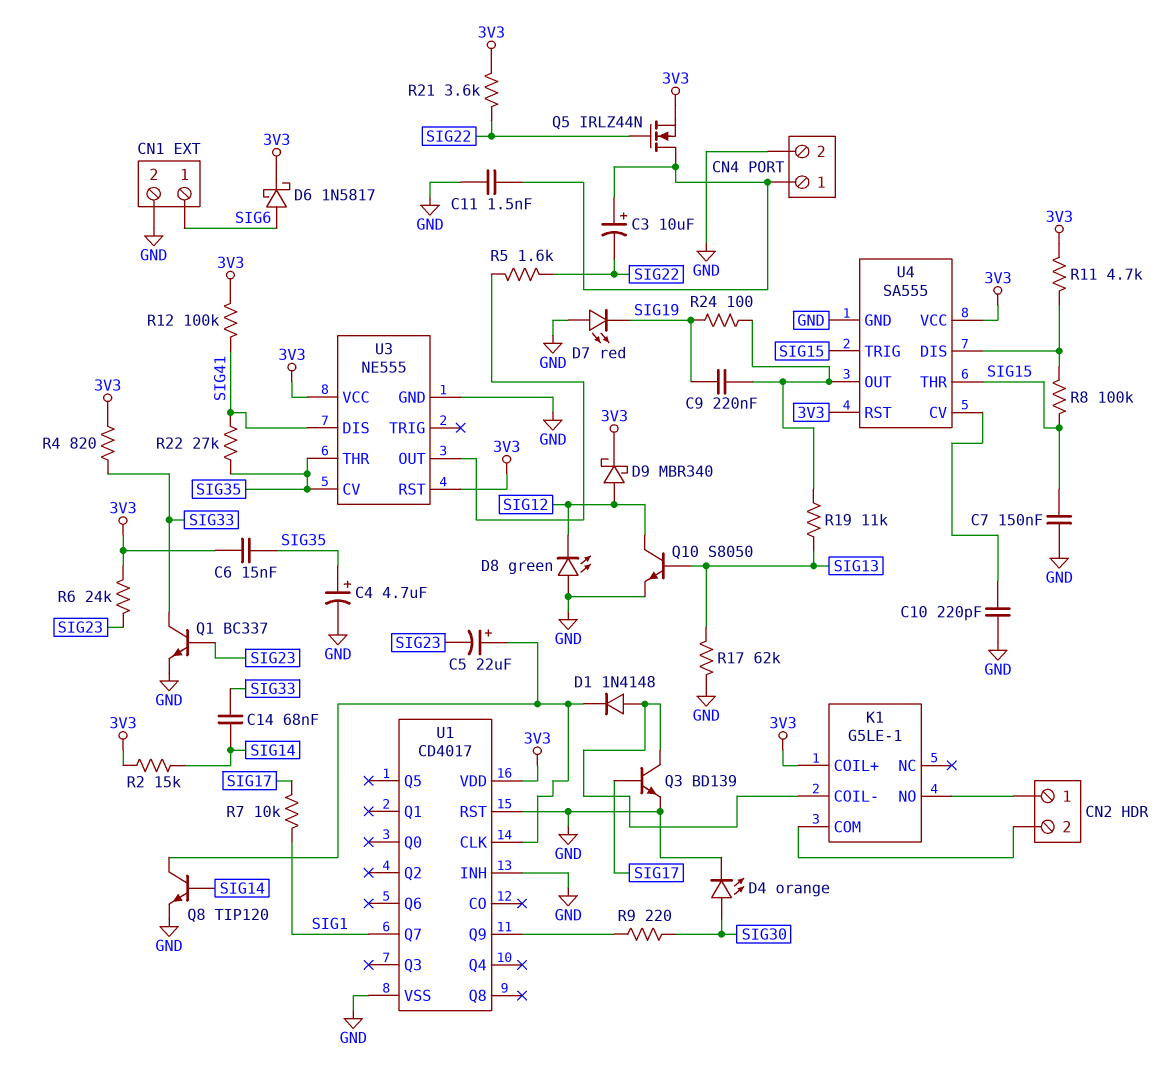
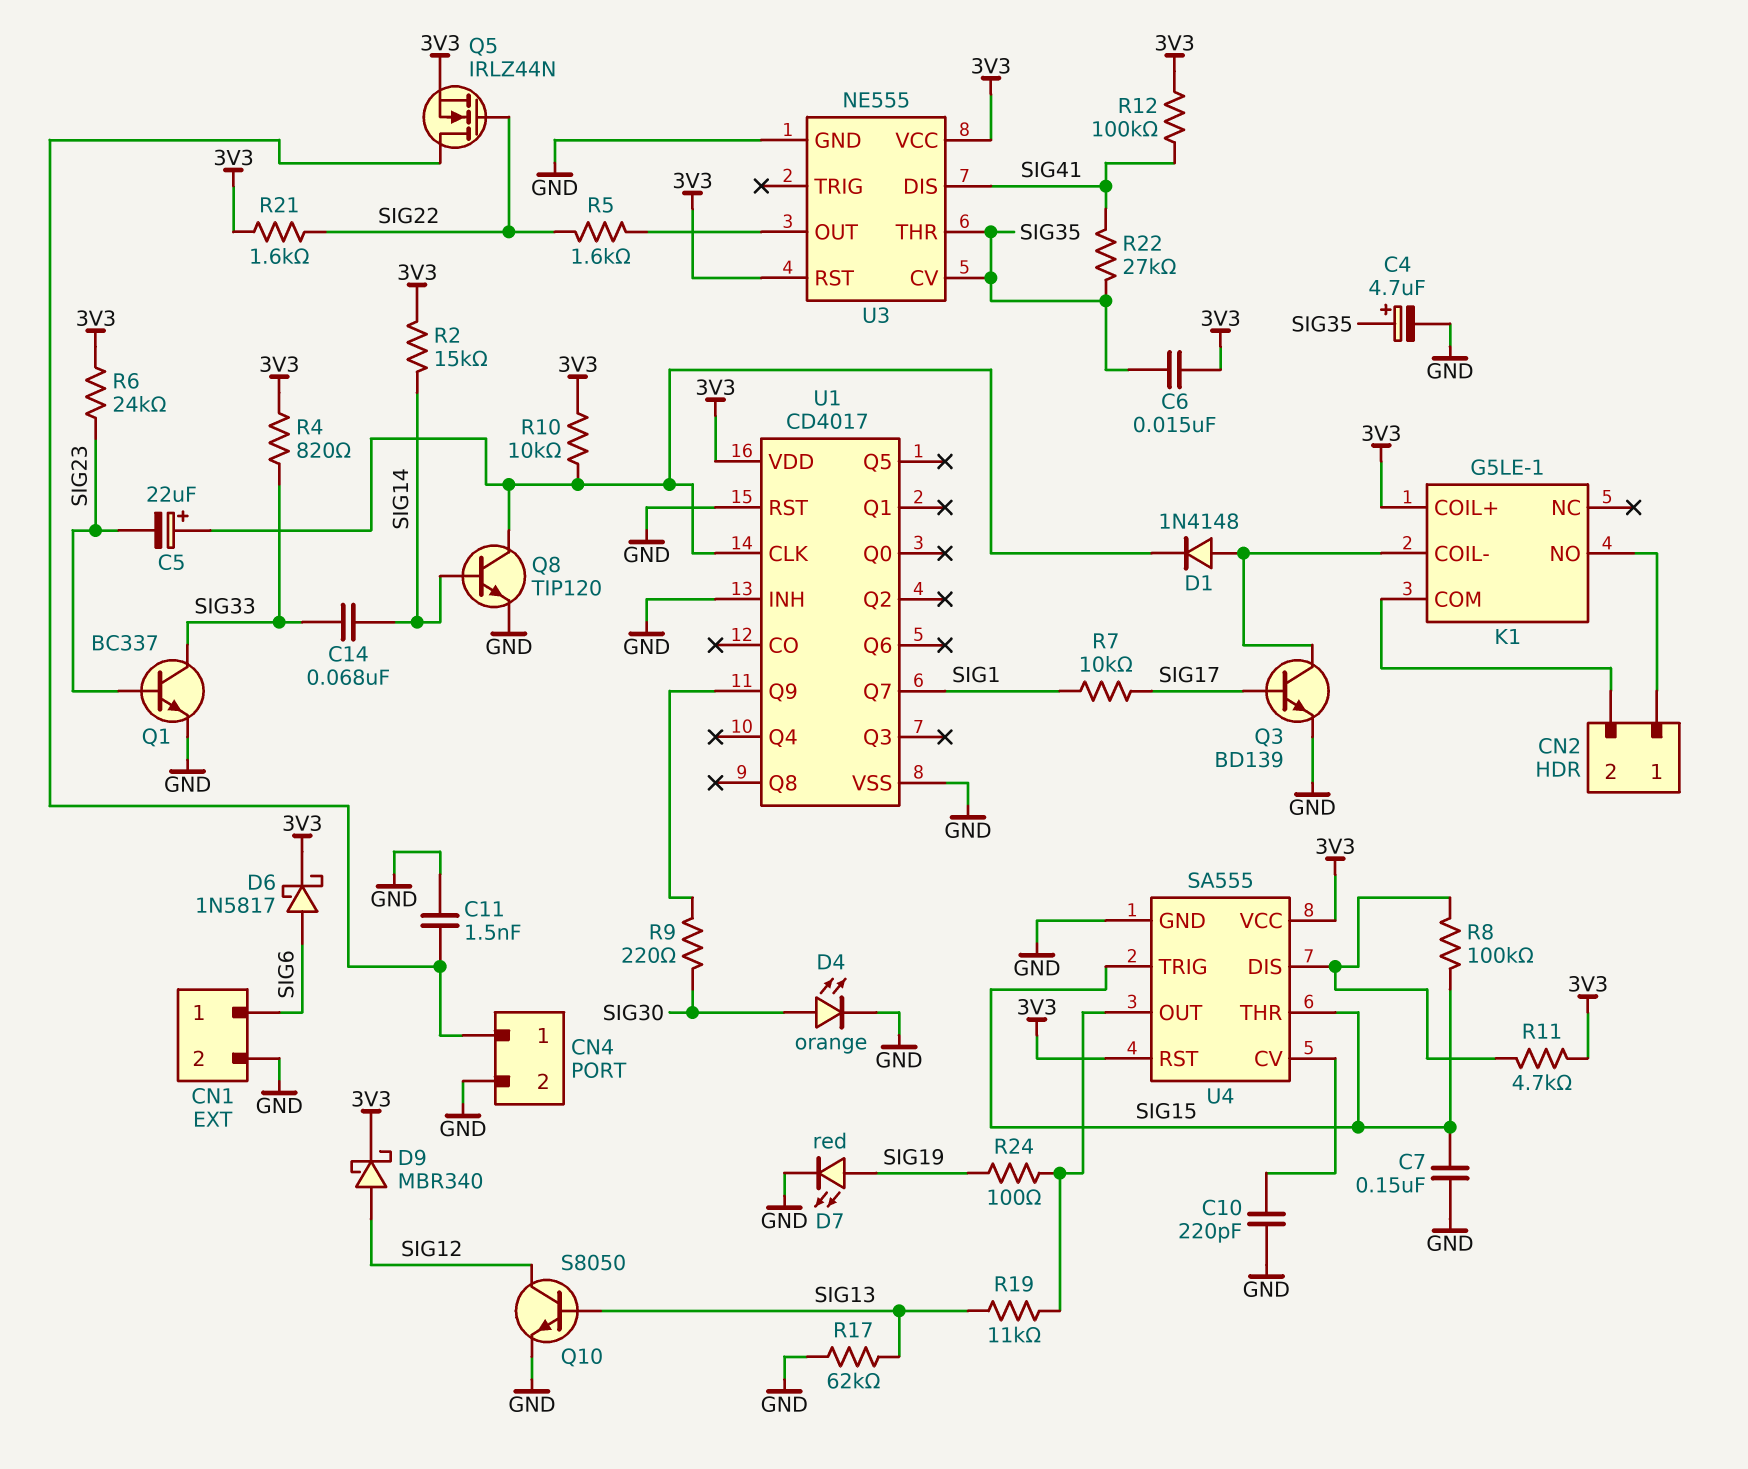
C3: 10uF (plus CN4/1, minus SIG22) -> none
C9: 220nF (SIG19, U4/OUT) -> none
D7: LED red (A GND, K SIG19) -> LED red (A SIG19, K GND)
D8: LED green (A GND, K SIG12) -> none
R10: none -> 10k (3V3, U1/CLK)
R21: 3.6k (3V3, SIG22) -> 1.6k (3V3, SIG22)

